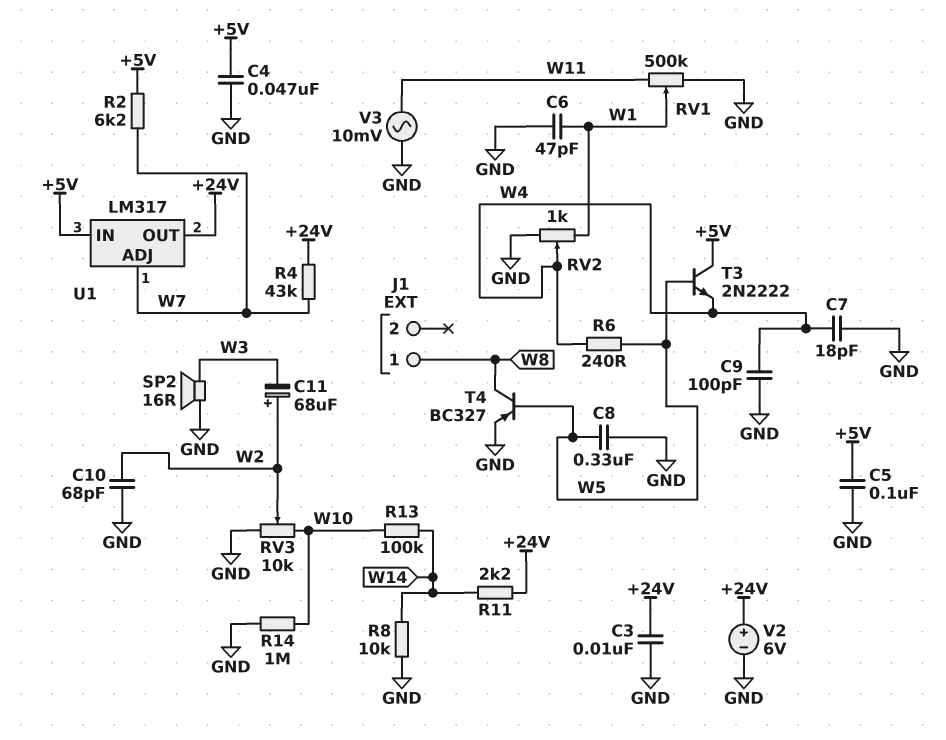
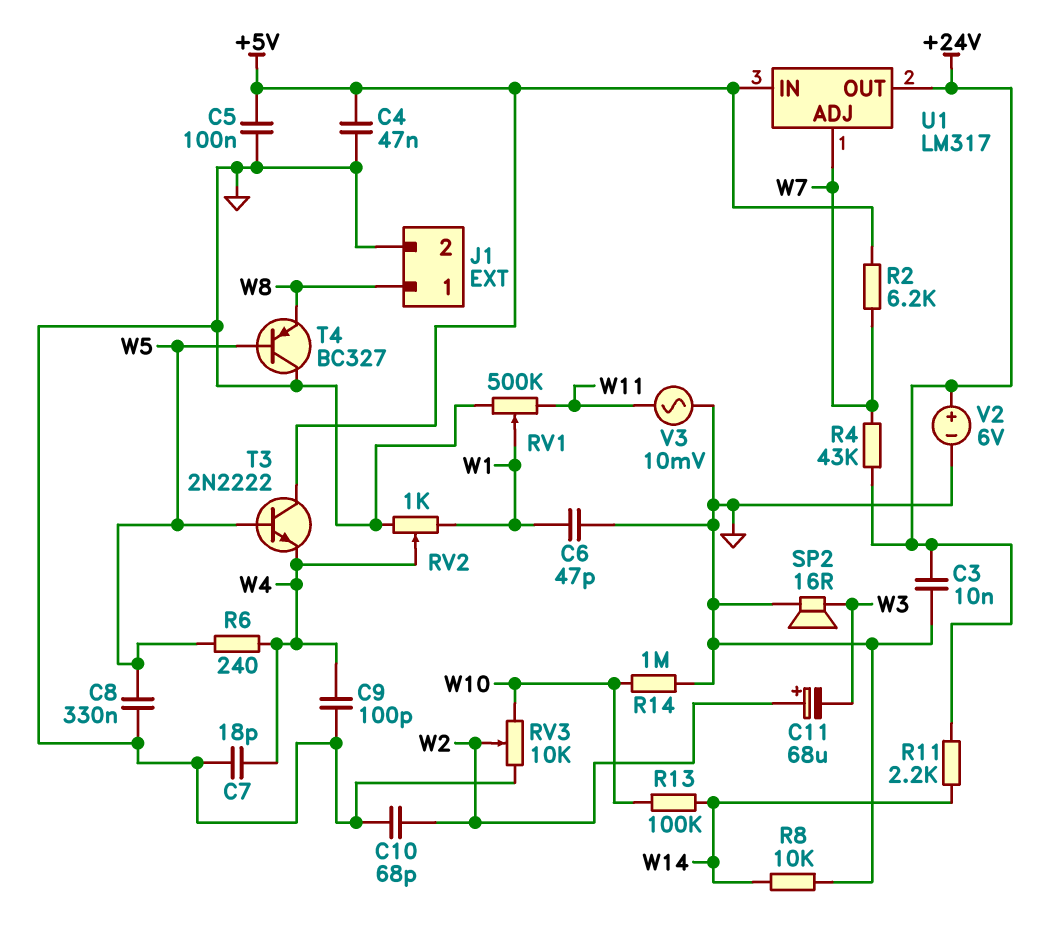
J1 pin 2: none -> GND
T4: PNP BC327 (B W5, C W8, E GND) -> PNP BC327 (B W5, C GND, E W8)

